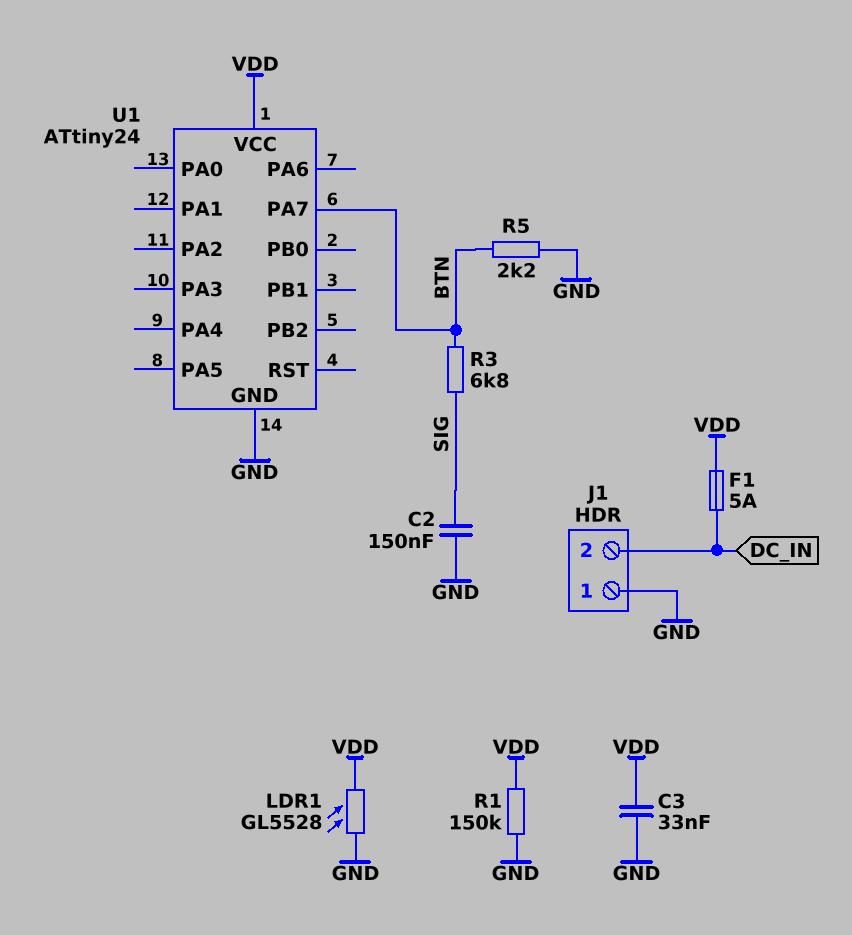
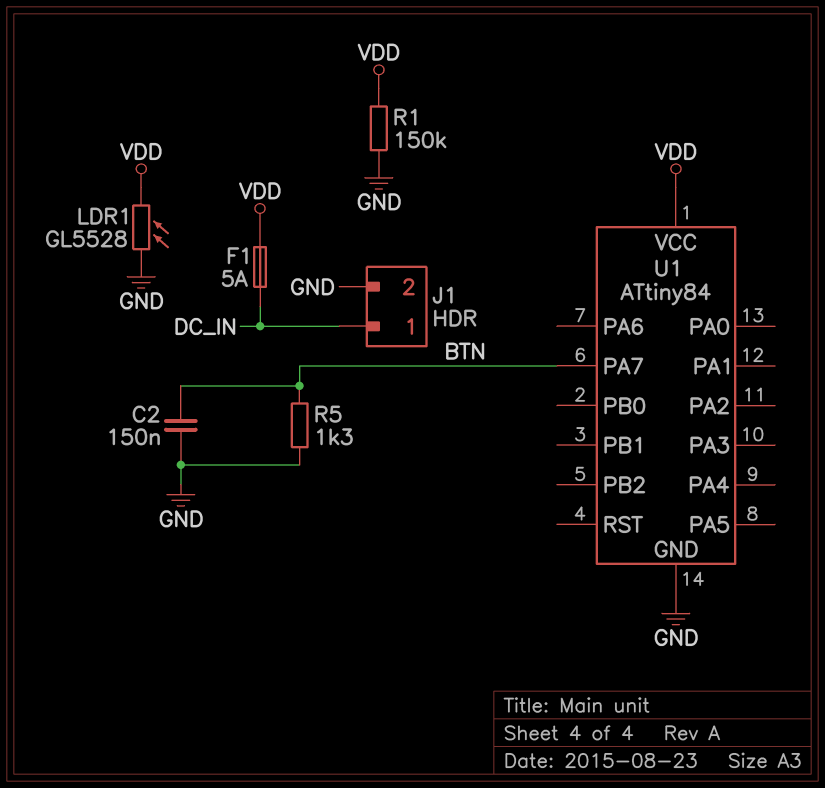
C2: 150nF (GND, SIG) -> 150nF (BTN, GND)
C3: 33nF (GND, VDD) -> none
J1 pin 1: GND -> DC_IN
J1 pin 2: DC_IN -> GND
R3: 6.8k (BTN, SIG) -> none
R5: 2.2k (BTN, GND) -> 1.3k (BTN, GND)
U1: ATtiny24 -> ATtiny84

